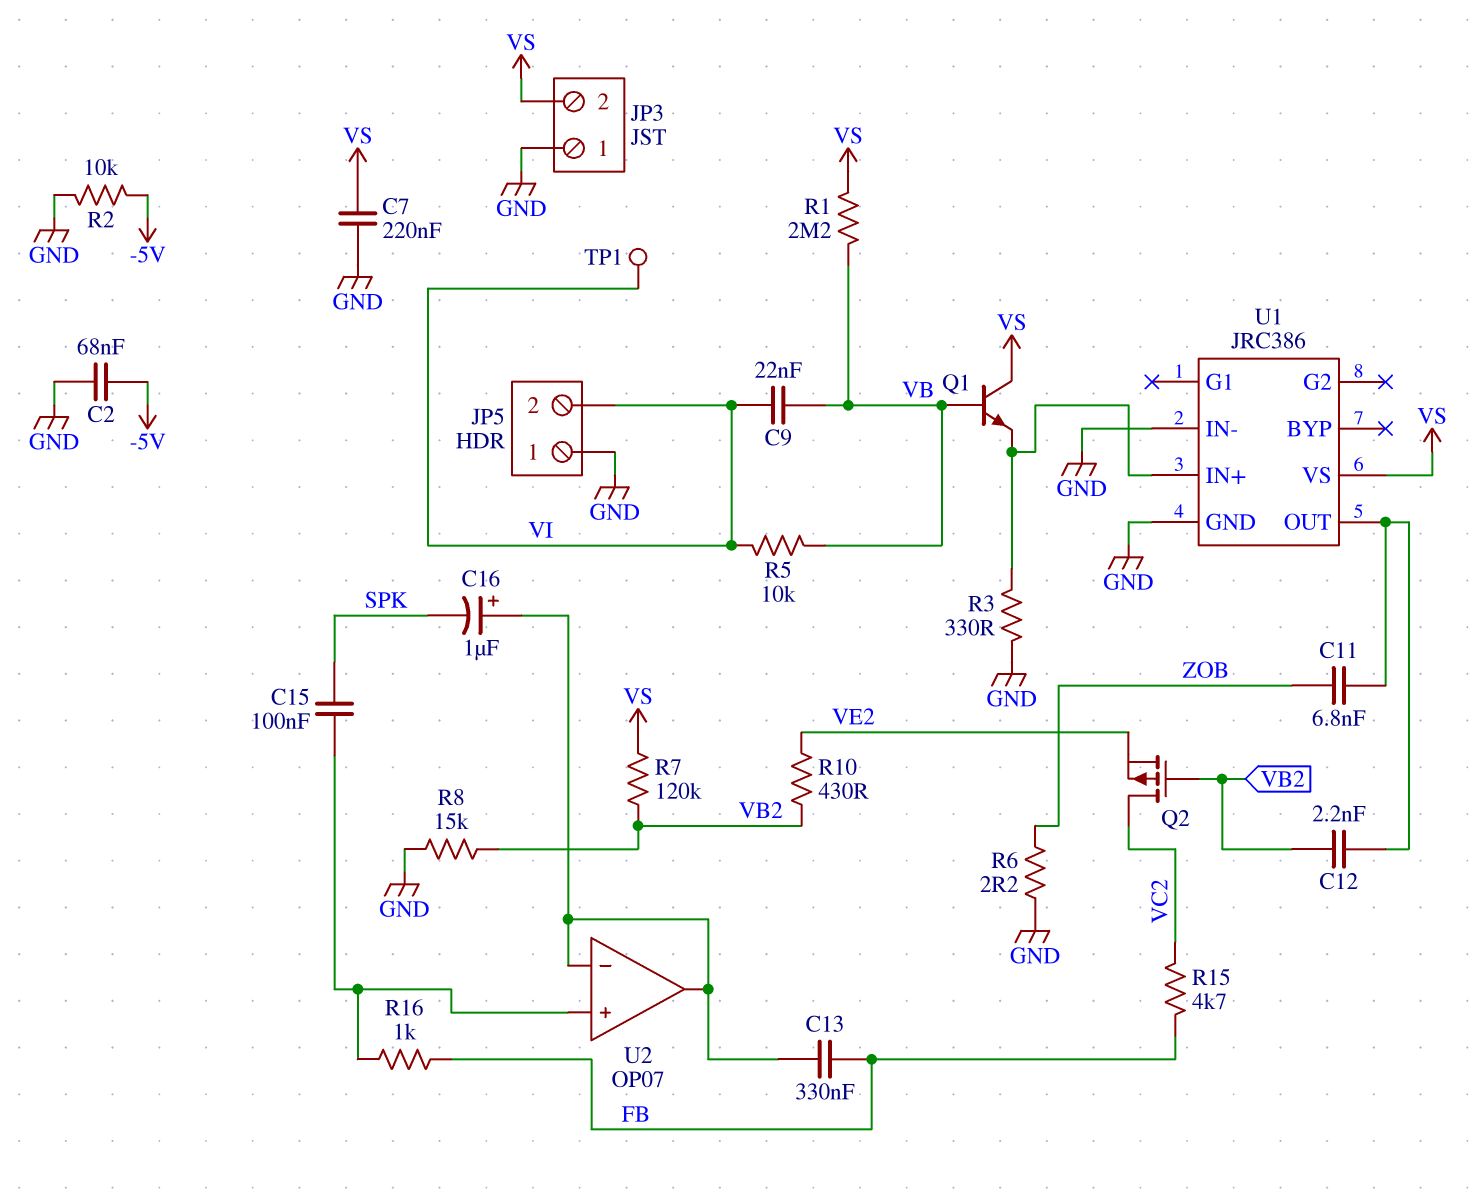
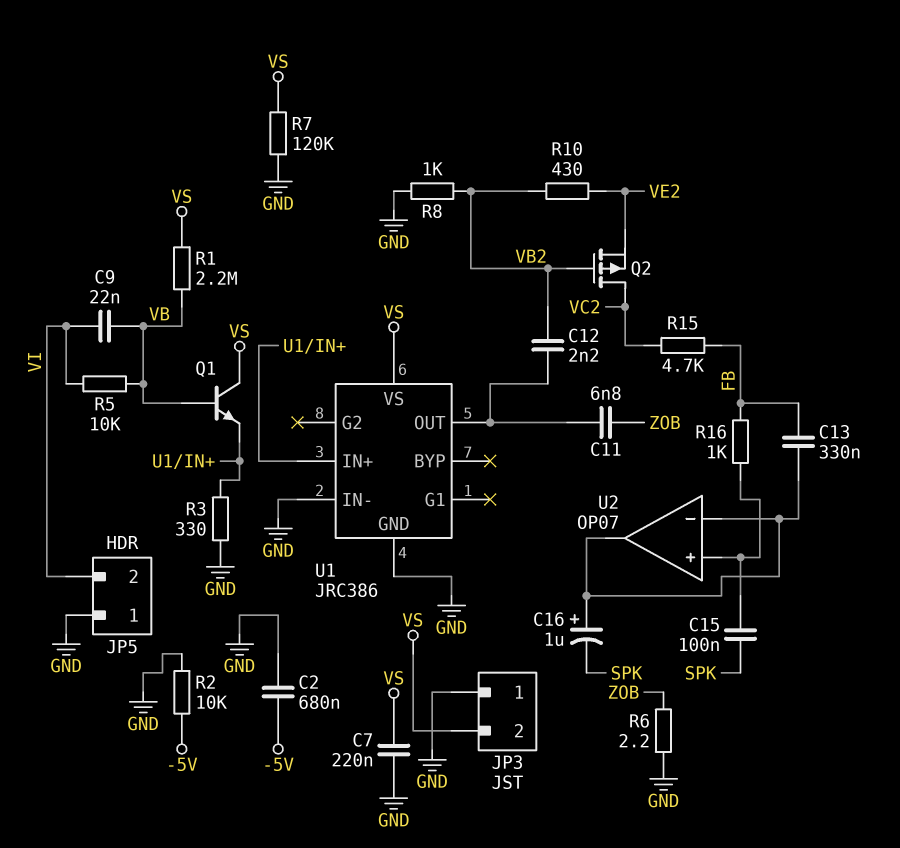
C2: 68nF (-5V, GND) -> 680nF (-5V, GND)
R7: 120k (VB2, VS) -> 120k (GND, VS)
R8: 15k (GND, VB2) -> 1k (GND, VB2)
TP1: test point (VI) -> none

